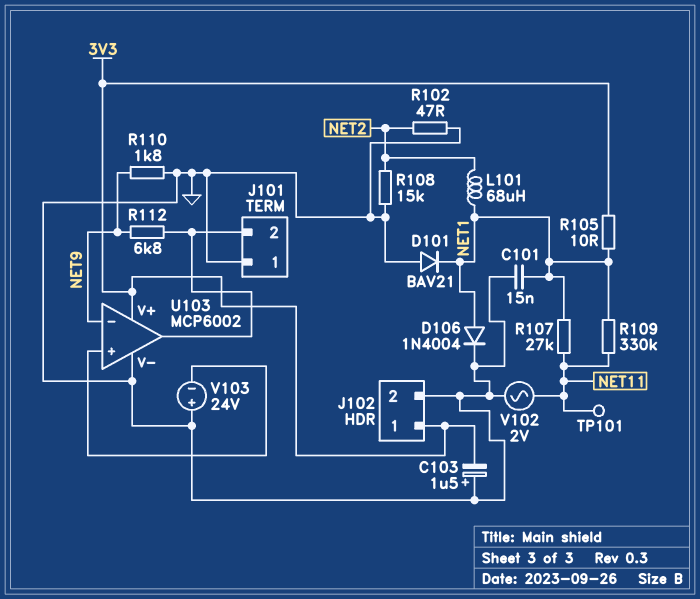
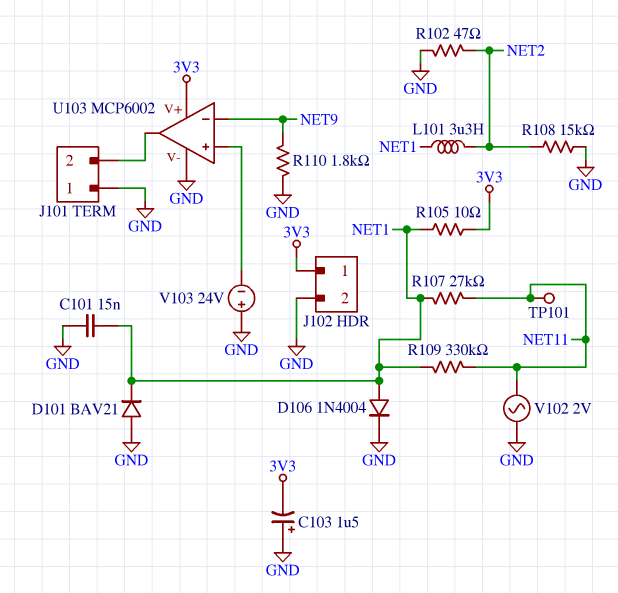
L101: 68uH (NET1, NET2) -> 3.3uH (NET1, NET2)
R112: 6.8k (J101/2, NET9) -> none

